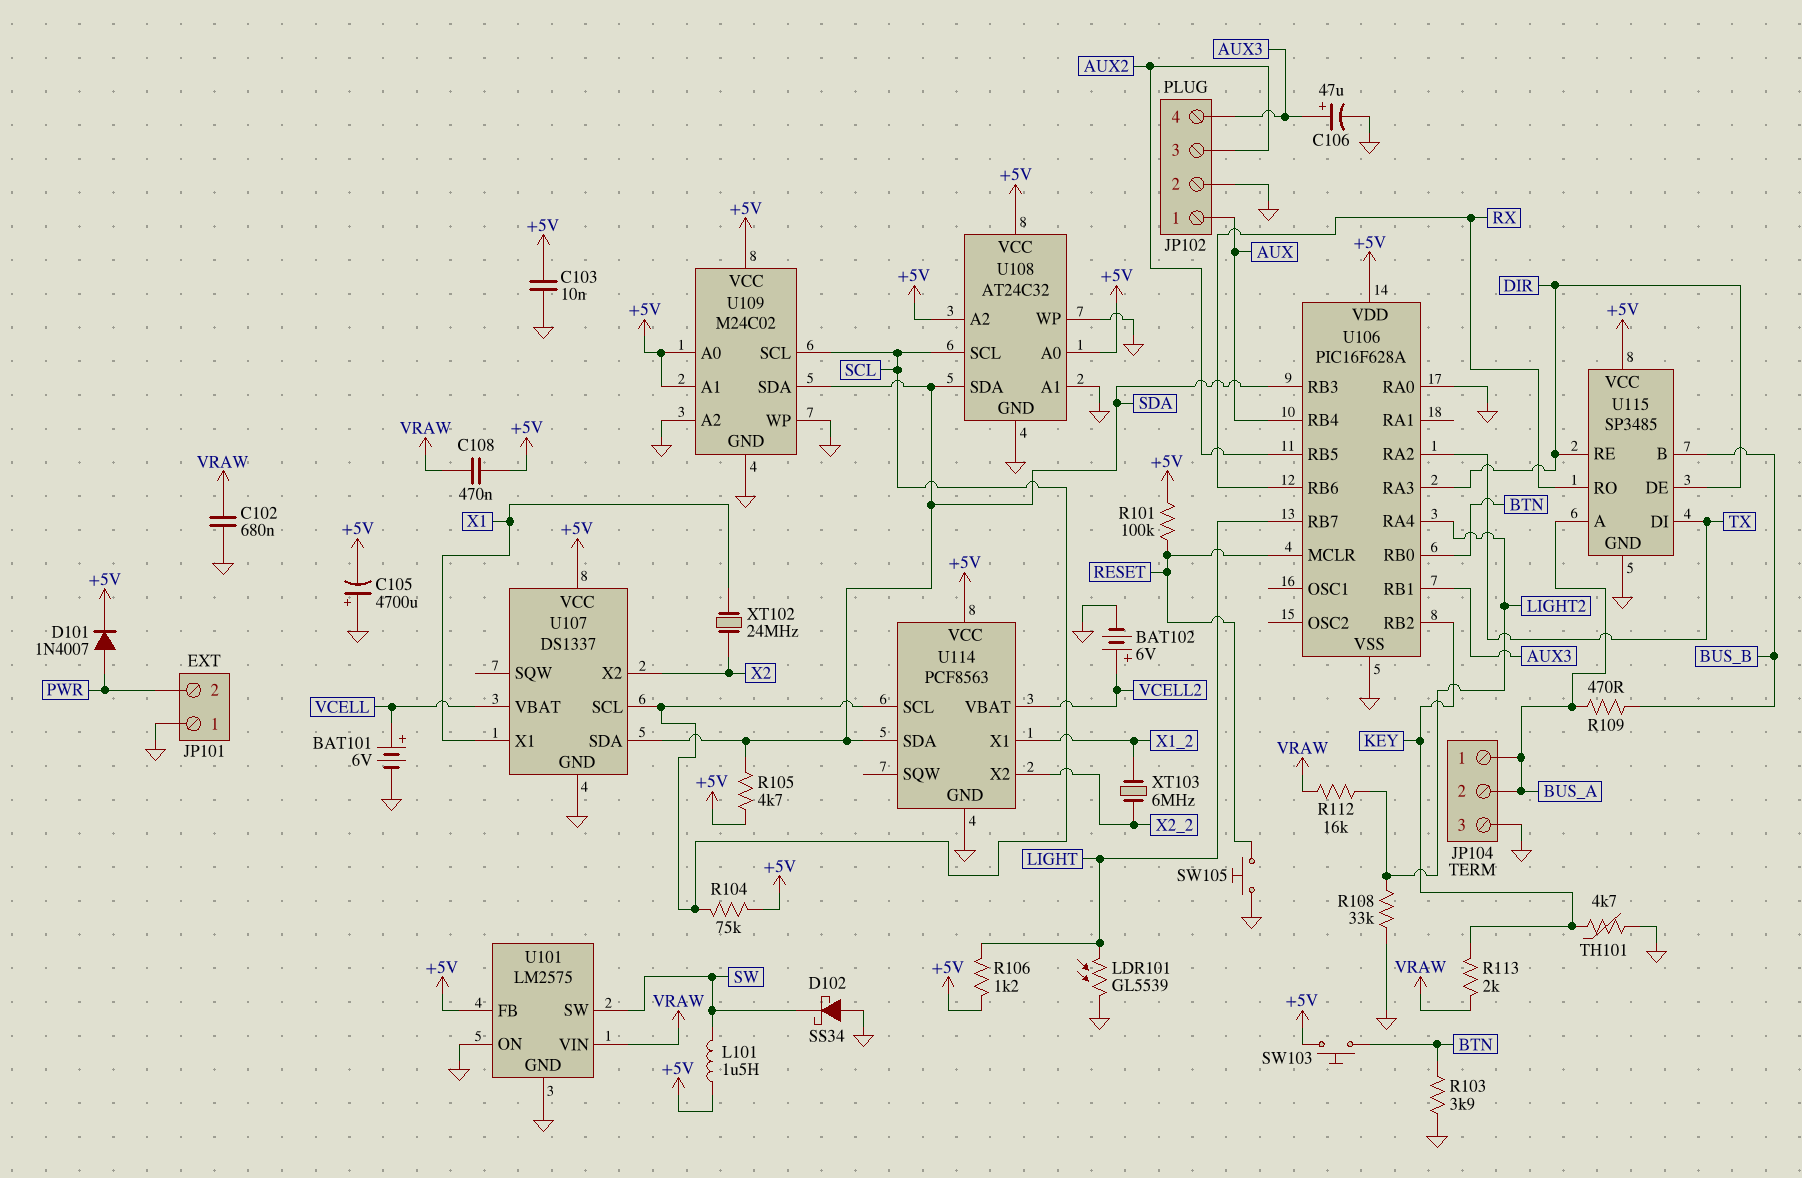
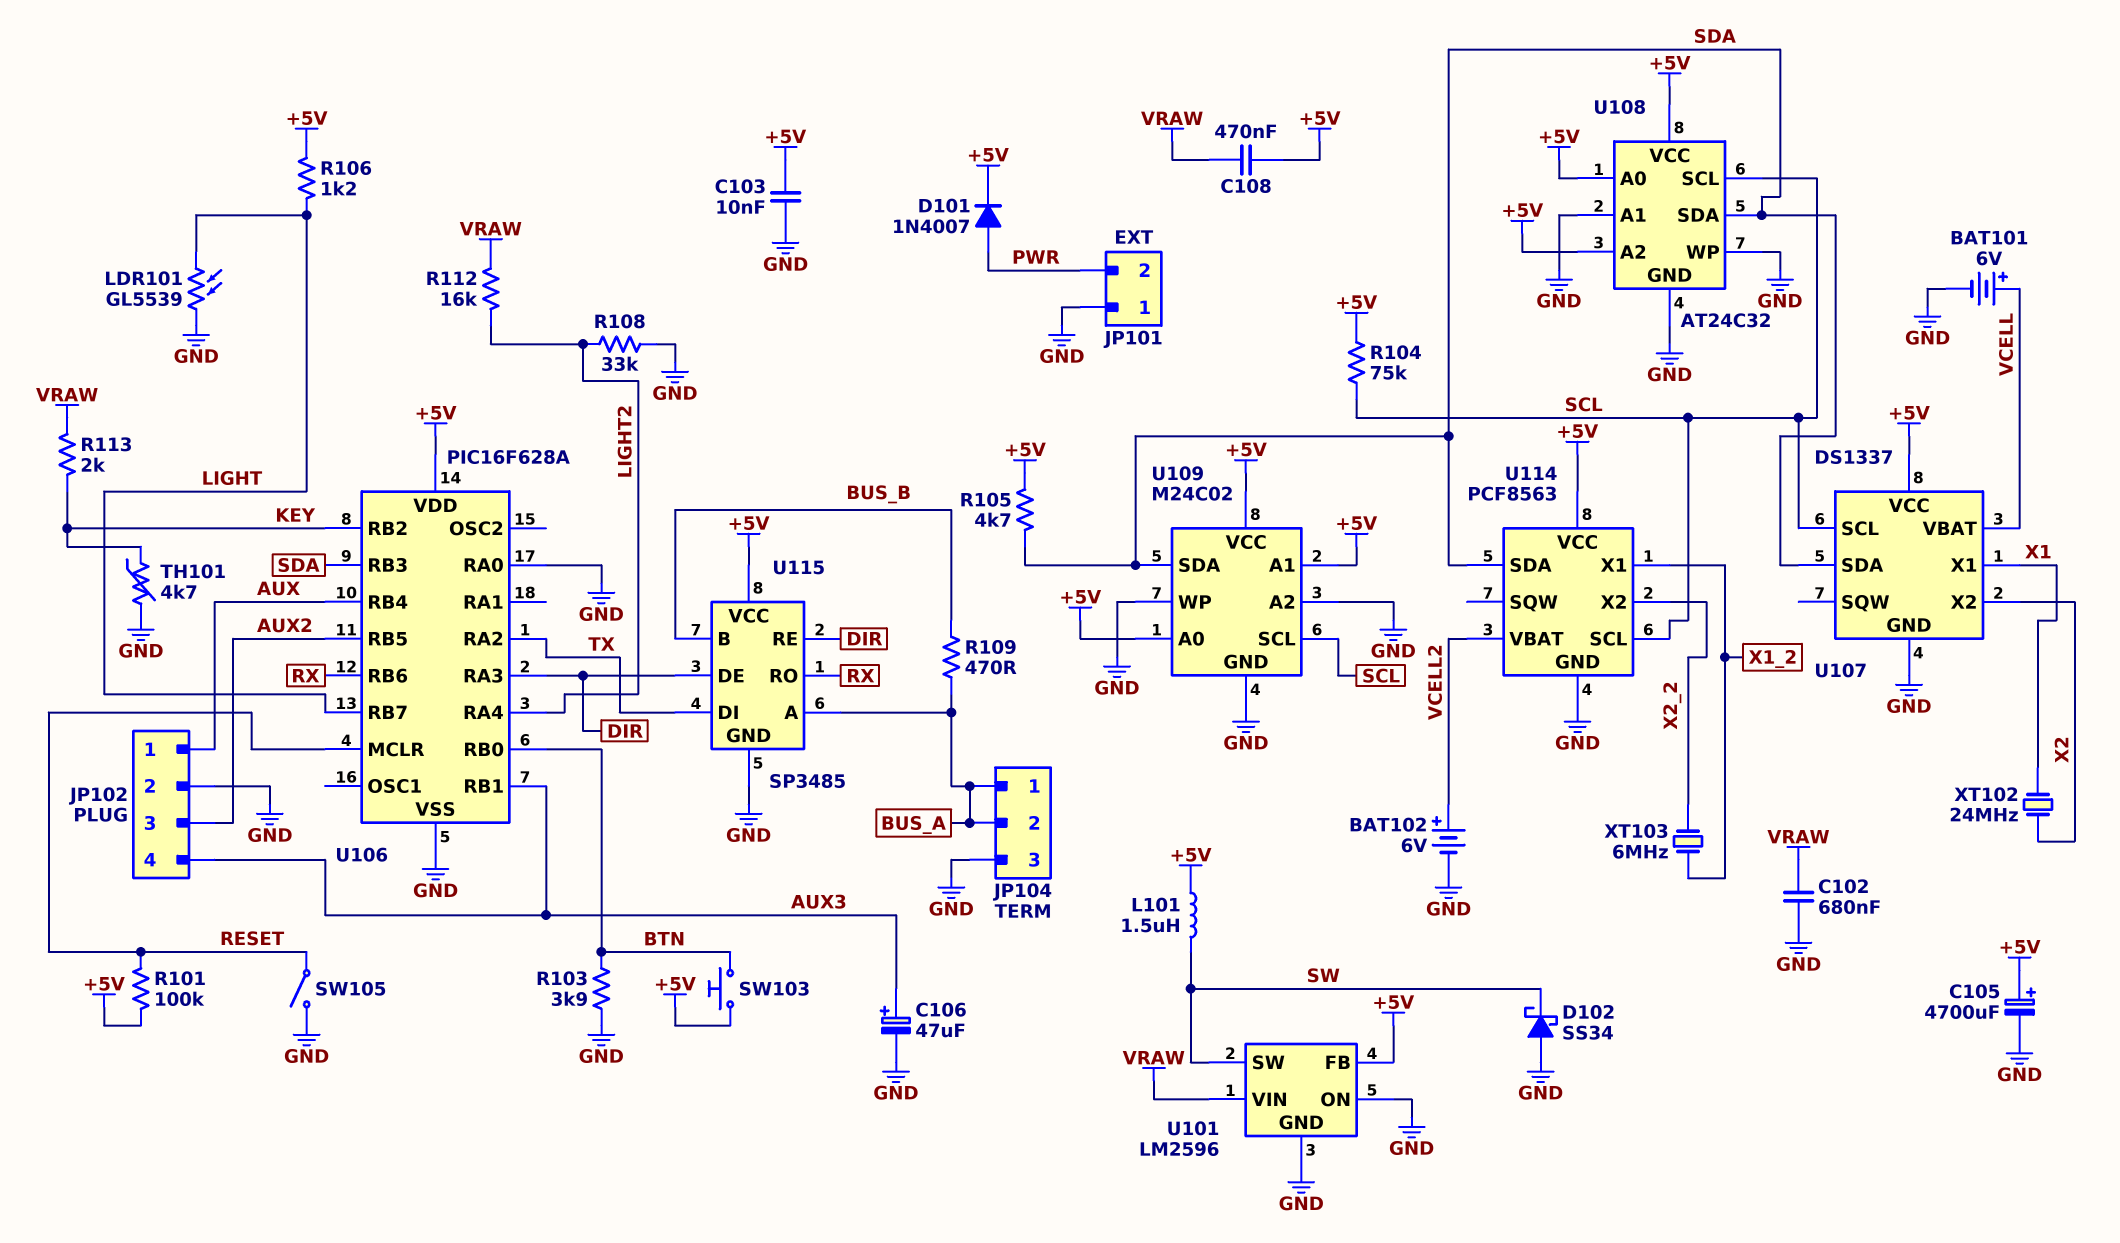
C105: 4700uF (plus GND, minus +5V) -> 4700uF (plus +5V, minus GND)
SW105: button (GND, RESET) -> switch (GND, RESET)
U101: LM2575 -> LM2596

